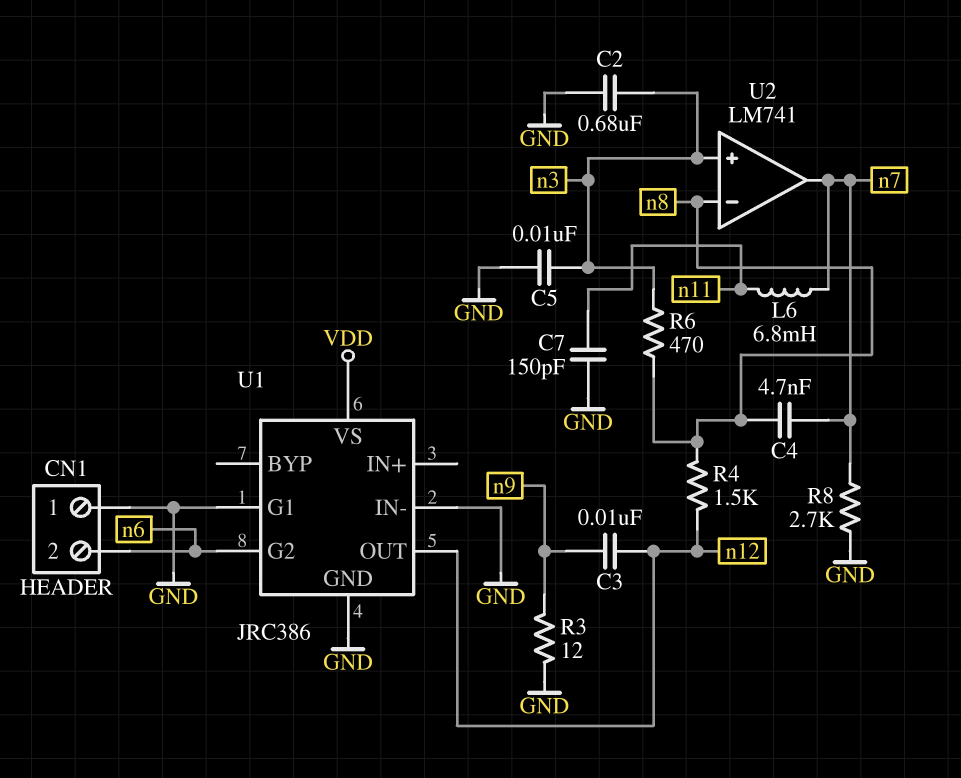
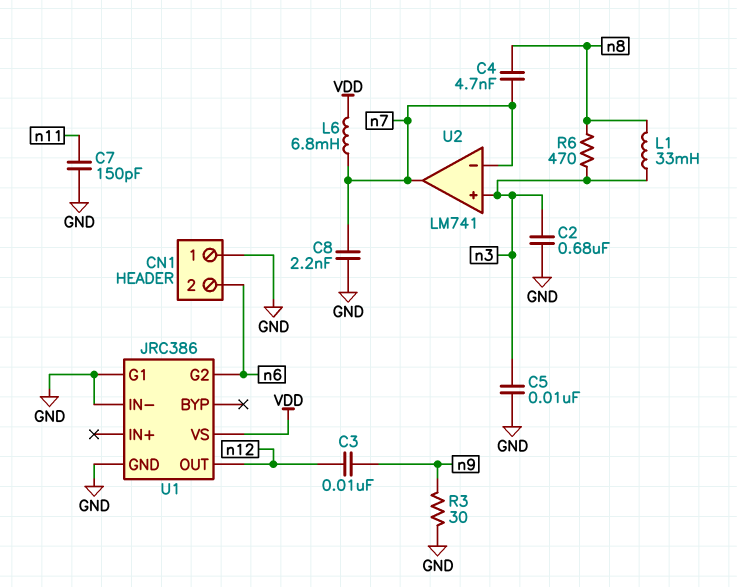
C8: none -> 2.2nF (GND, n7)
L1: none -> 33mH (n3, n8)
L6: 6.8mH (n7, n11) -> 6.8mH (VDD, n7)
R3: 12 (GND, n9) -> 30 (GND, n9)
R4: 1.5k (n8, n12) -> none
R8: 2.7k (GND, n7) -> none
U2 pin in-: n8 -> n7

